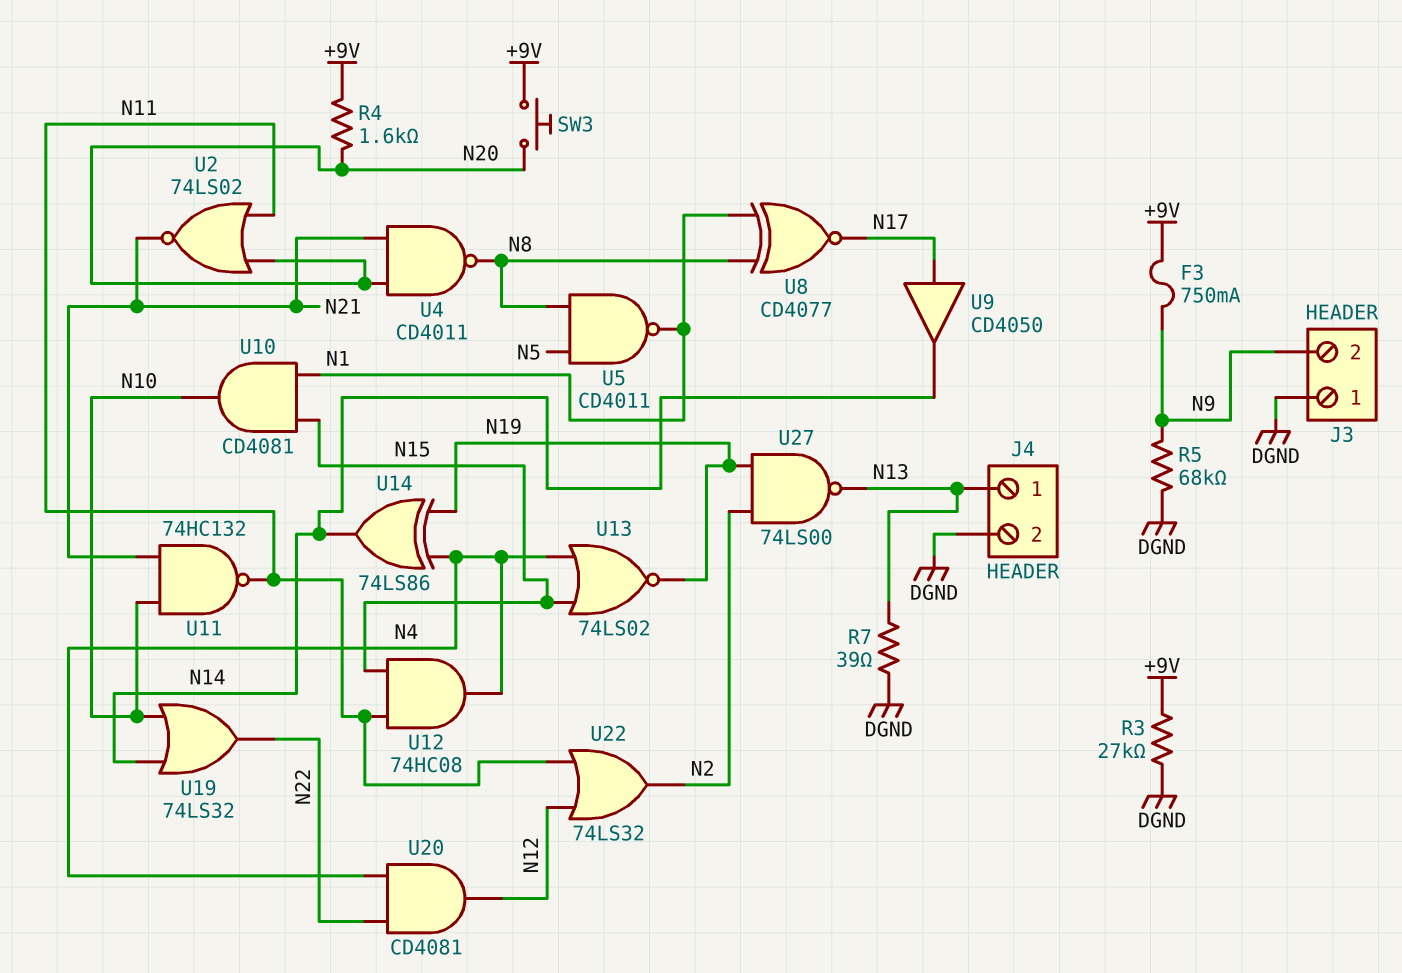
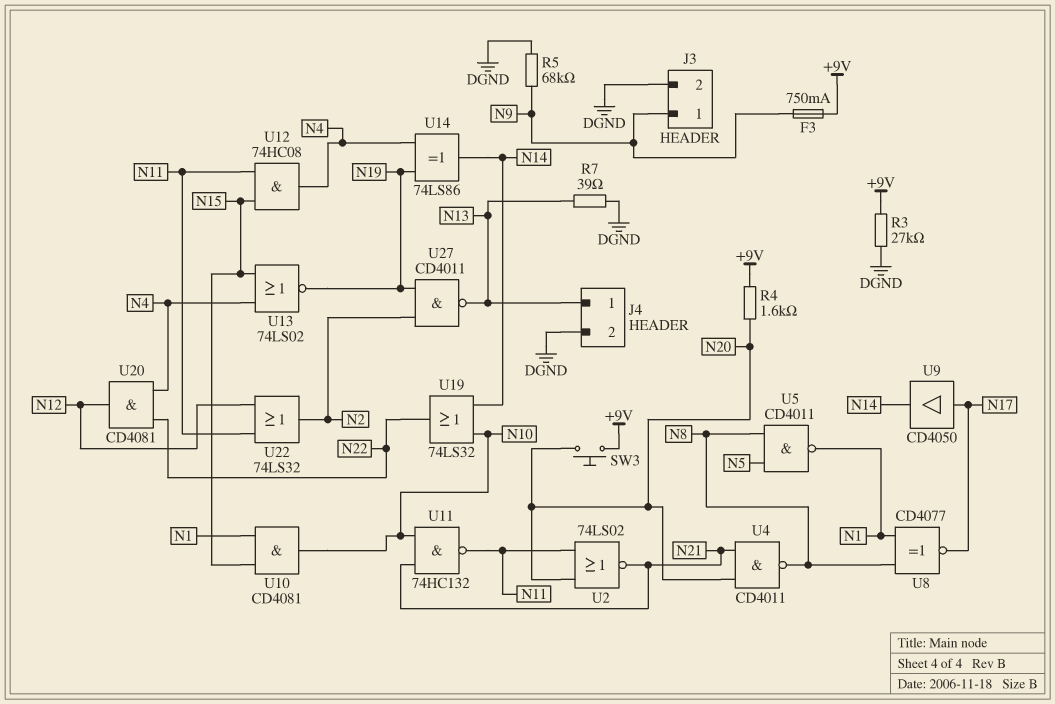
J3 pin 1: DGND -> N9
J3 pin 2: N9 -> DGND
U27: NAND 74LS00 (in N2, in N19, out N13) -> NAND CD4011 (in N2, in N19, out N13)

